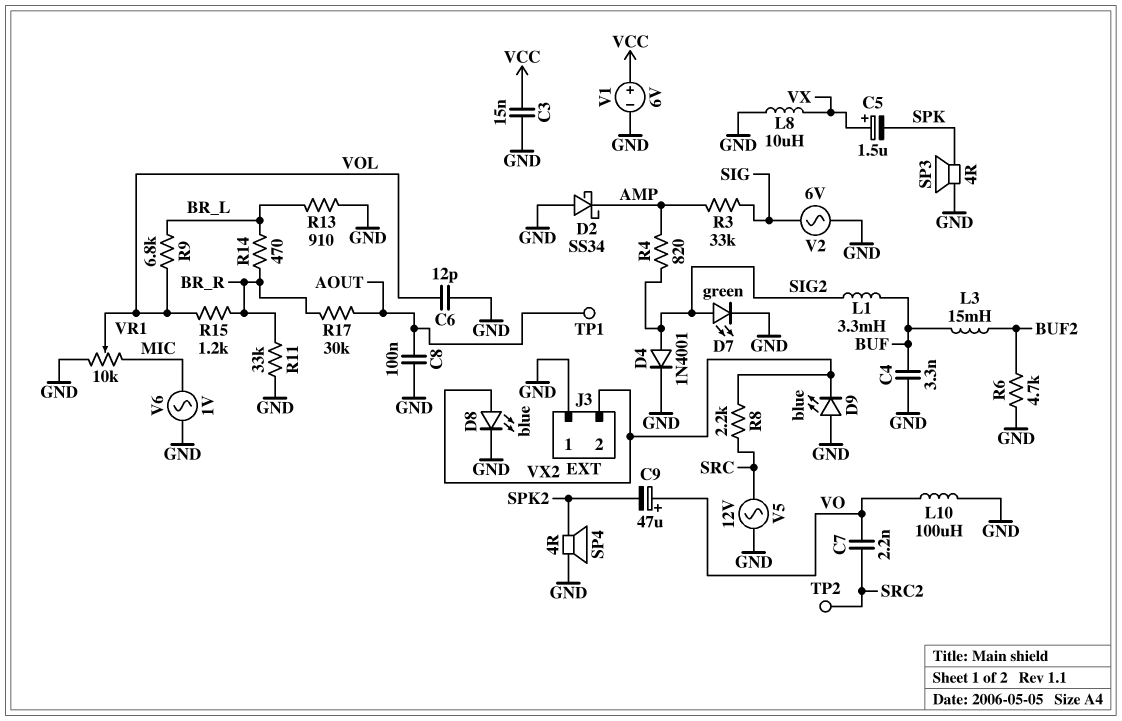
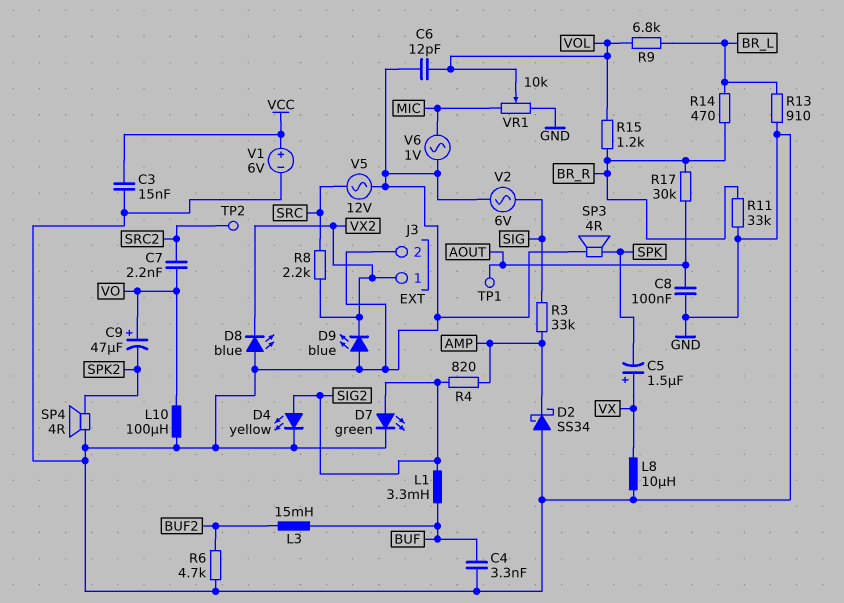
D4: diode 1N4001 (A SIG2, K GND) -> LED yellow (A SIG2, K GND)
D8: LED blue (A VX2, K GND) -> LED blue (A GND, K VX2)
J3 pin 1: GND -> VX2
J3 pin 2: VX2 -> GND

